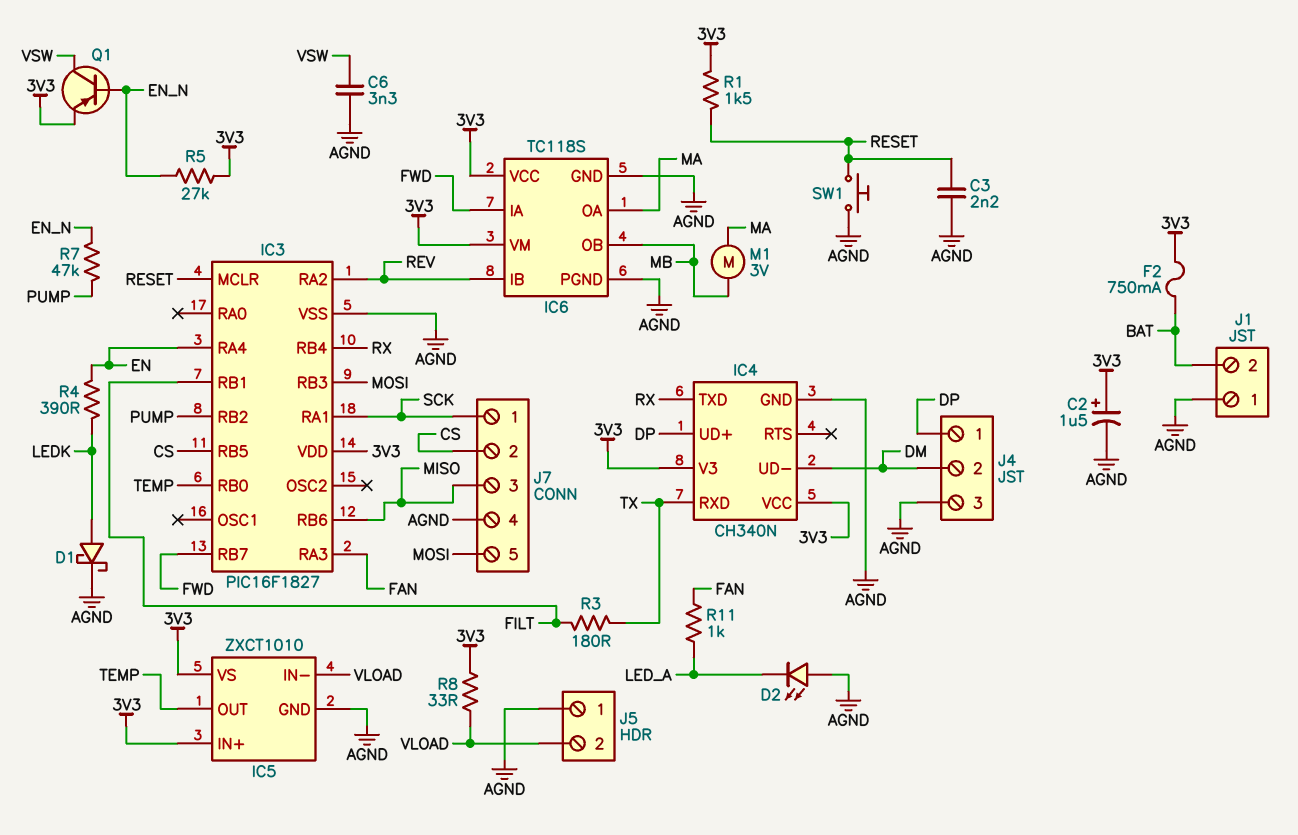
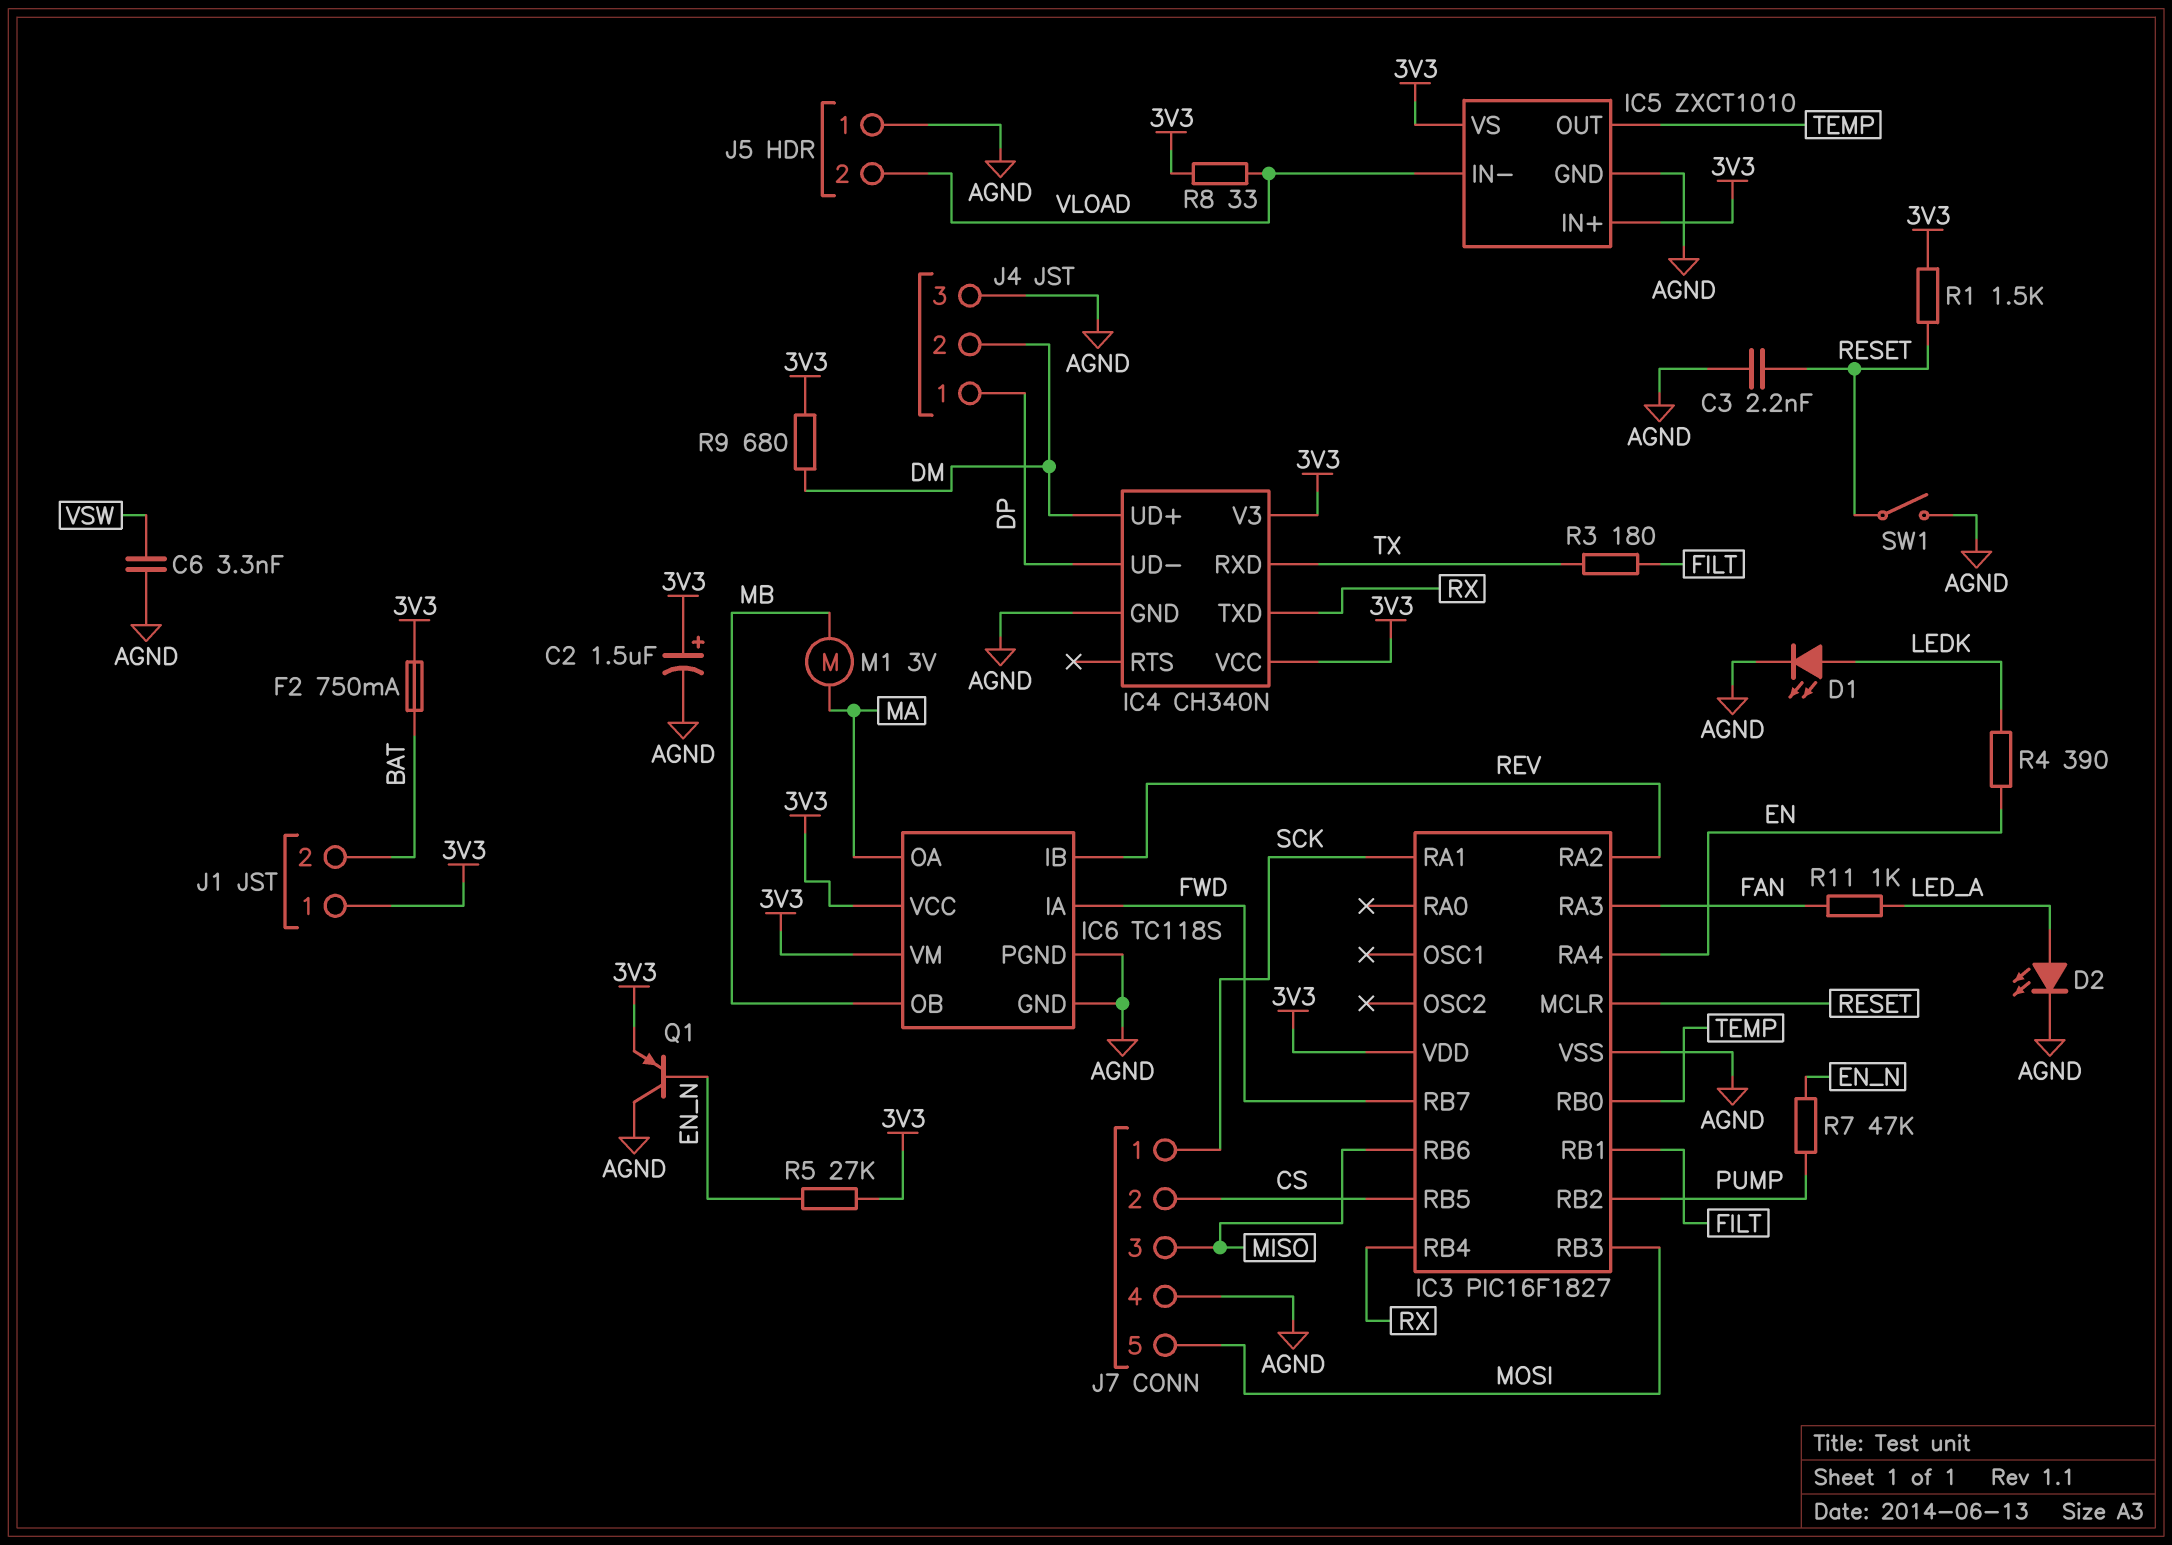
D1: schottky (A LEDK, K AGND) -> LED (A LEDK, K AGND)
D2: LED (A AGND, K LED_A) -> LED (A LED_A, K AGND)
IC4 pin UD+: DP -> DM
IC4 pin UD-: DM -> DP
J1 pin 1: AGND -> 3V3
Q1: PNP (B EN_N, C VSW, E 3V3) -> PNP (B EN_N, C AGND, E 3V3)
R9: none -> 680 (3V3, DM)
SW1: button (AGND, RESET) -> switch (AGND, RESET)

